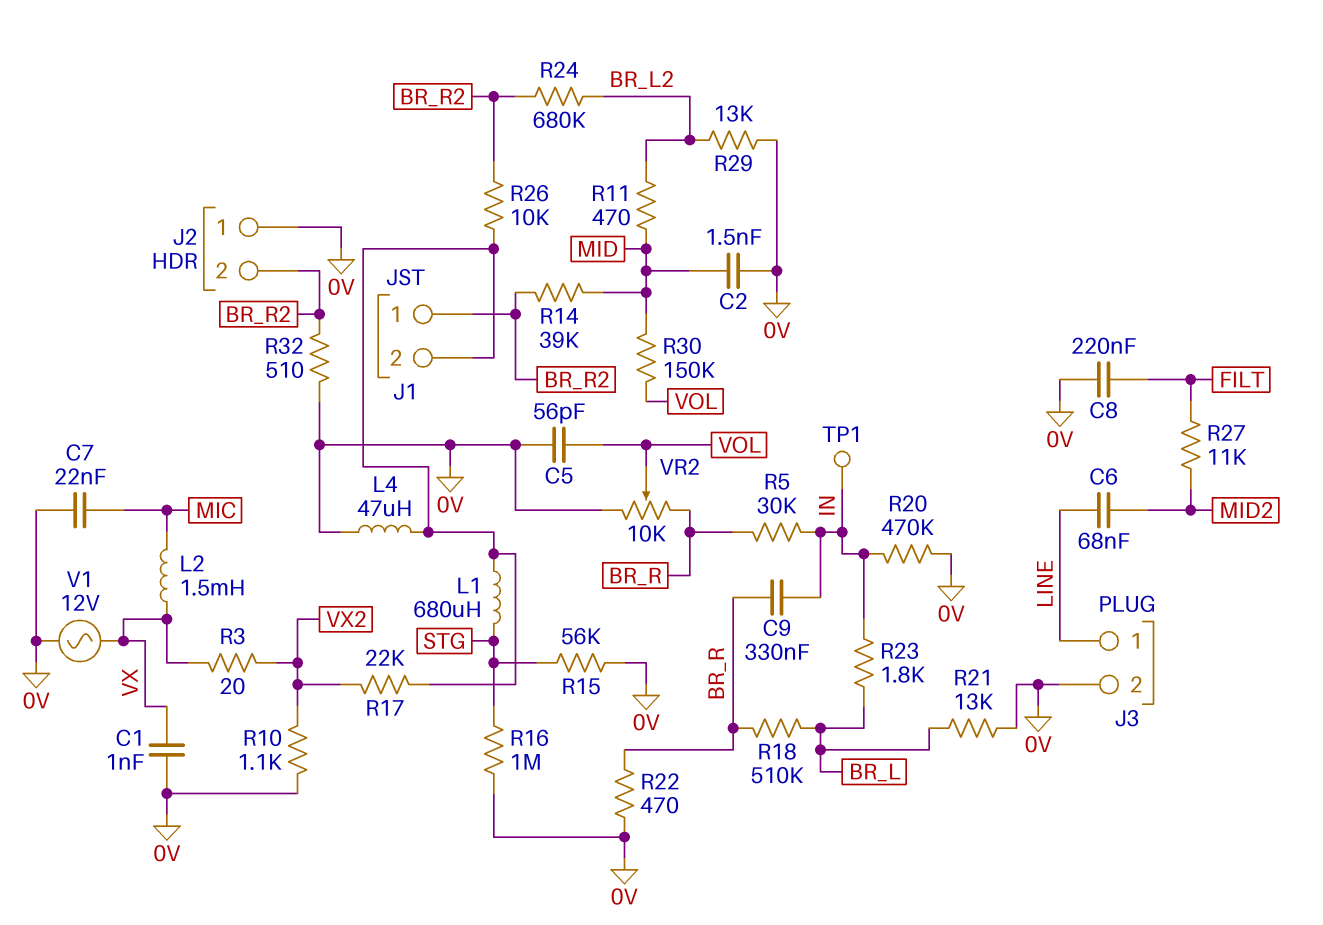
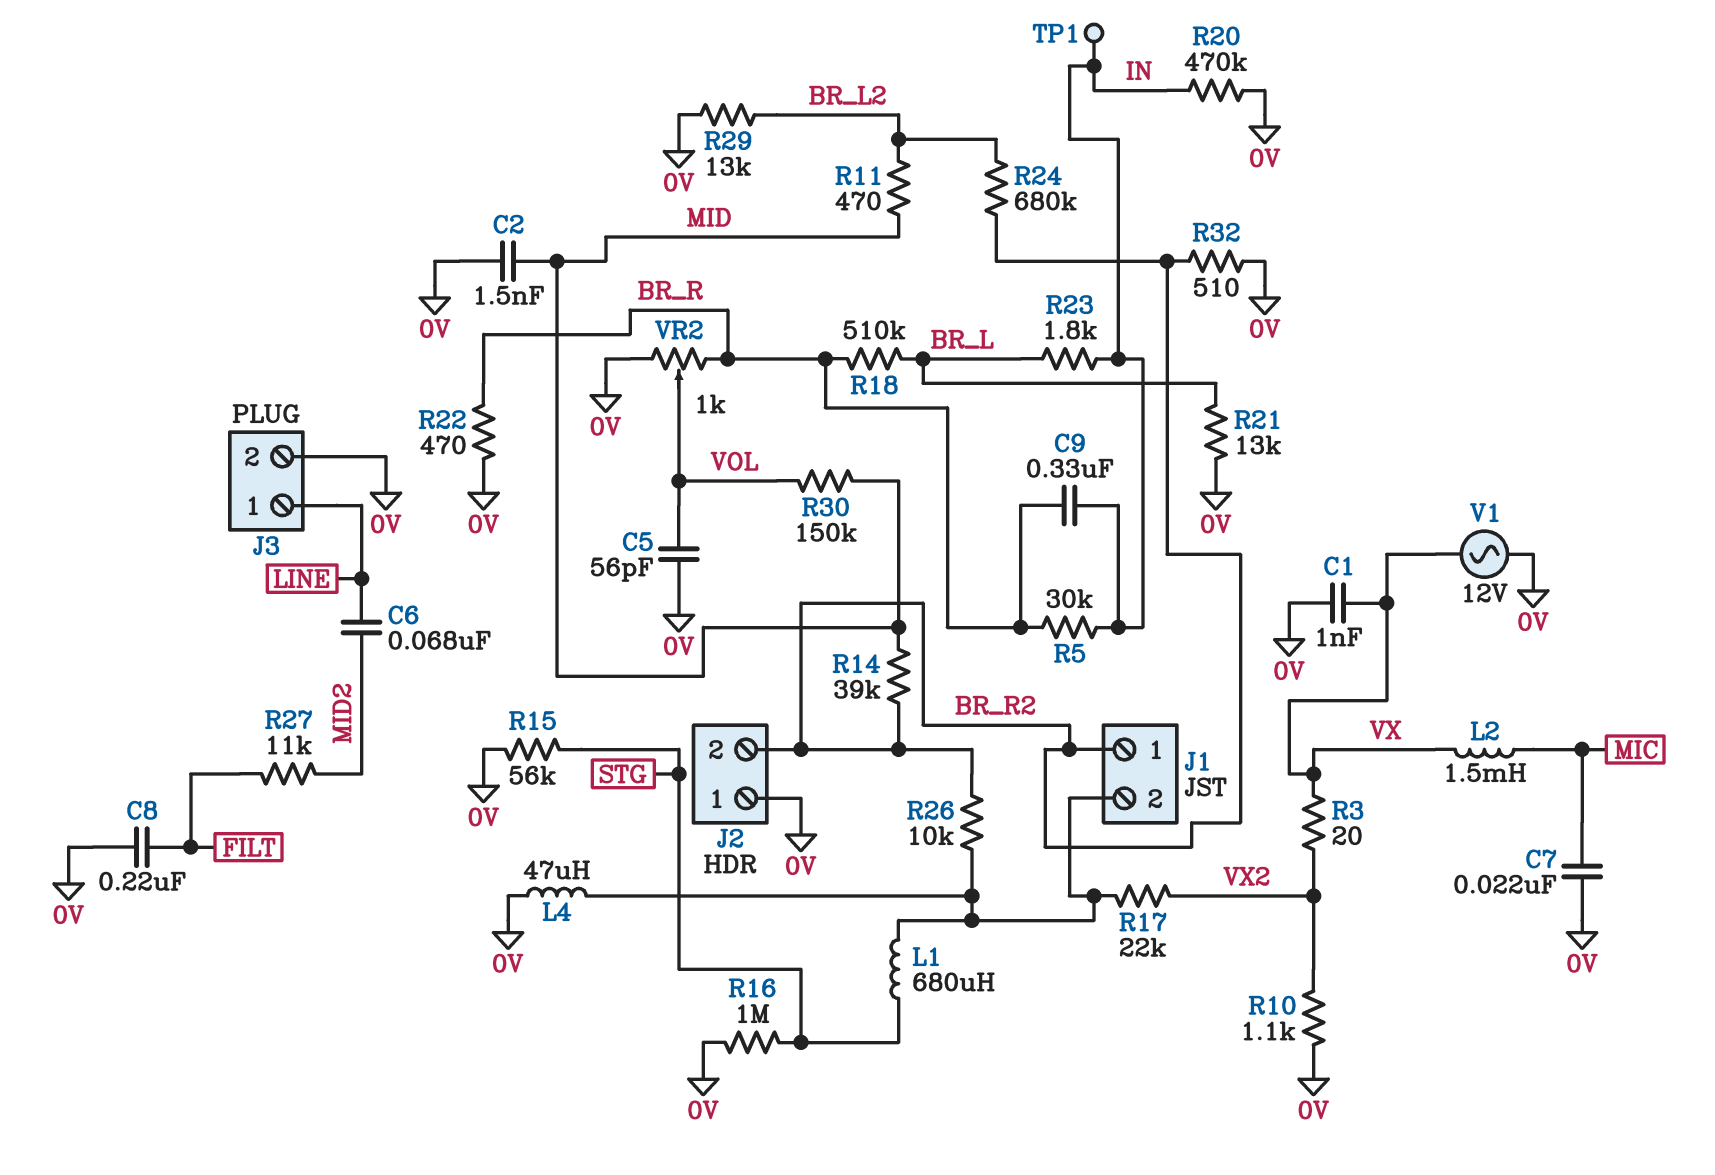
VR2: 10k (0V, BR_R, wiper VOL) -> 1k (0V, BR_R, wiper VOL)

